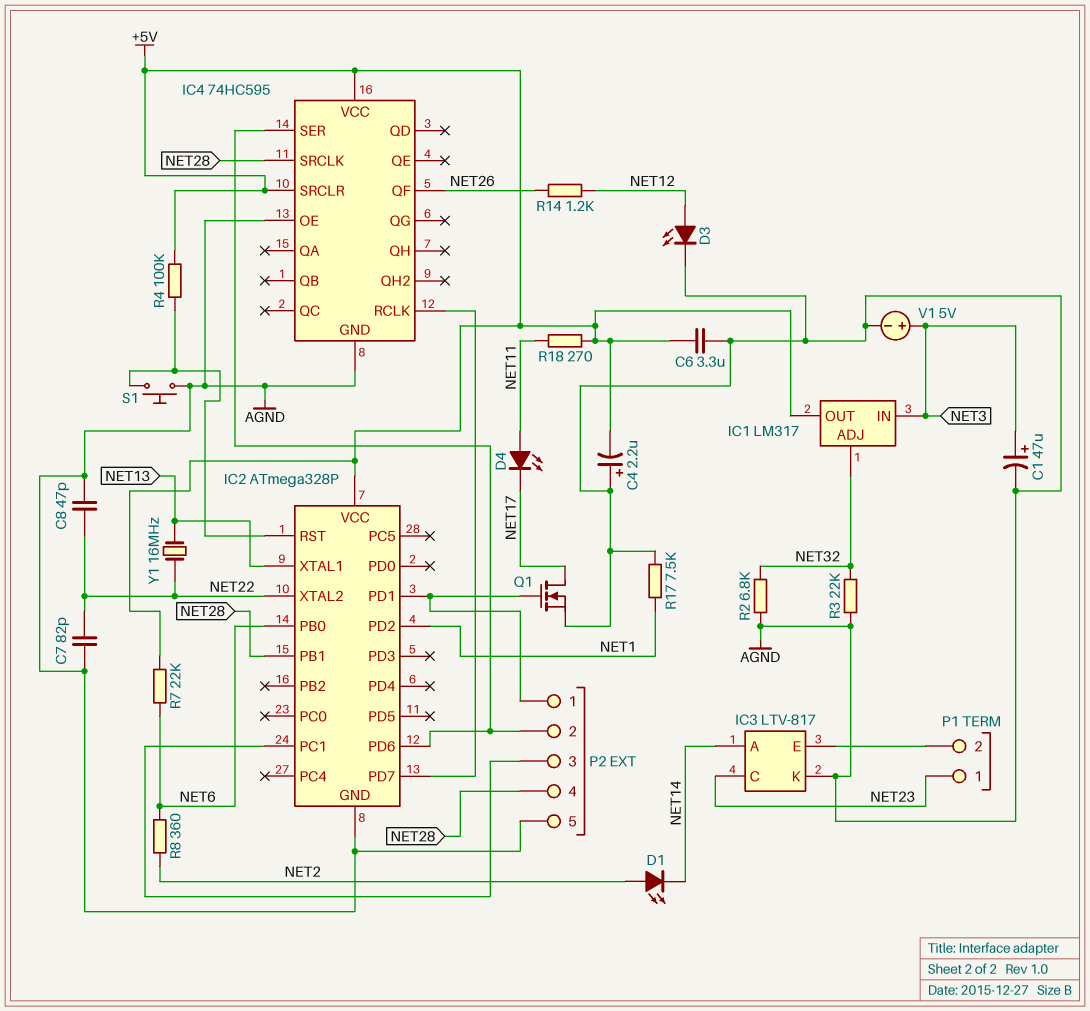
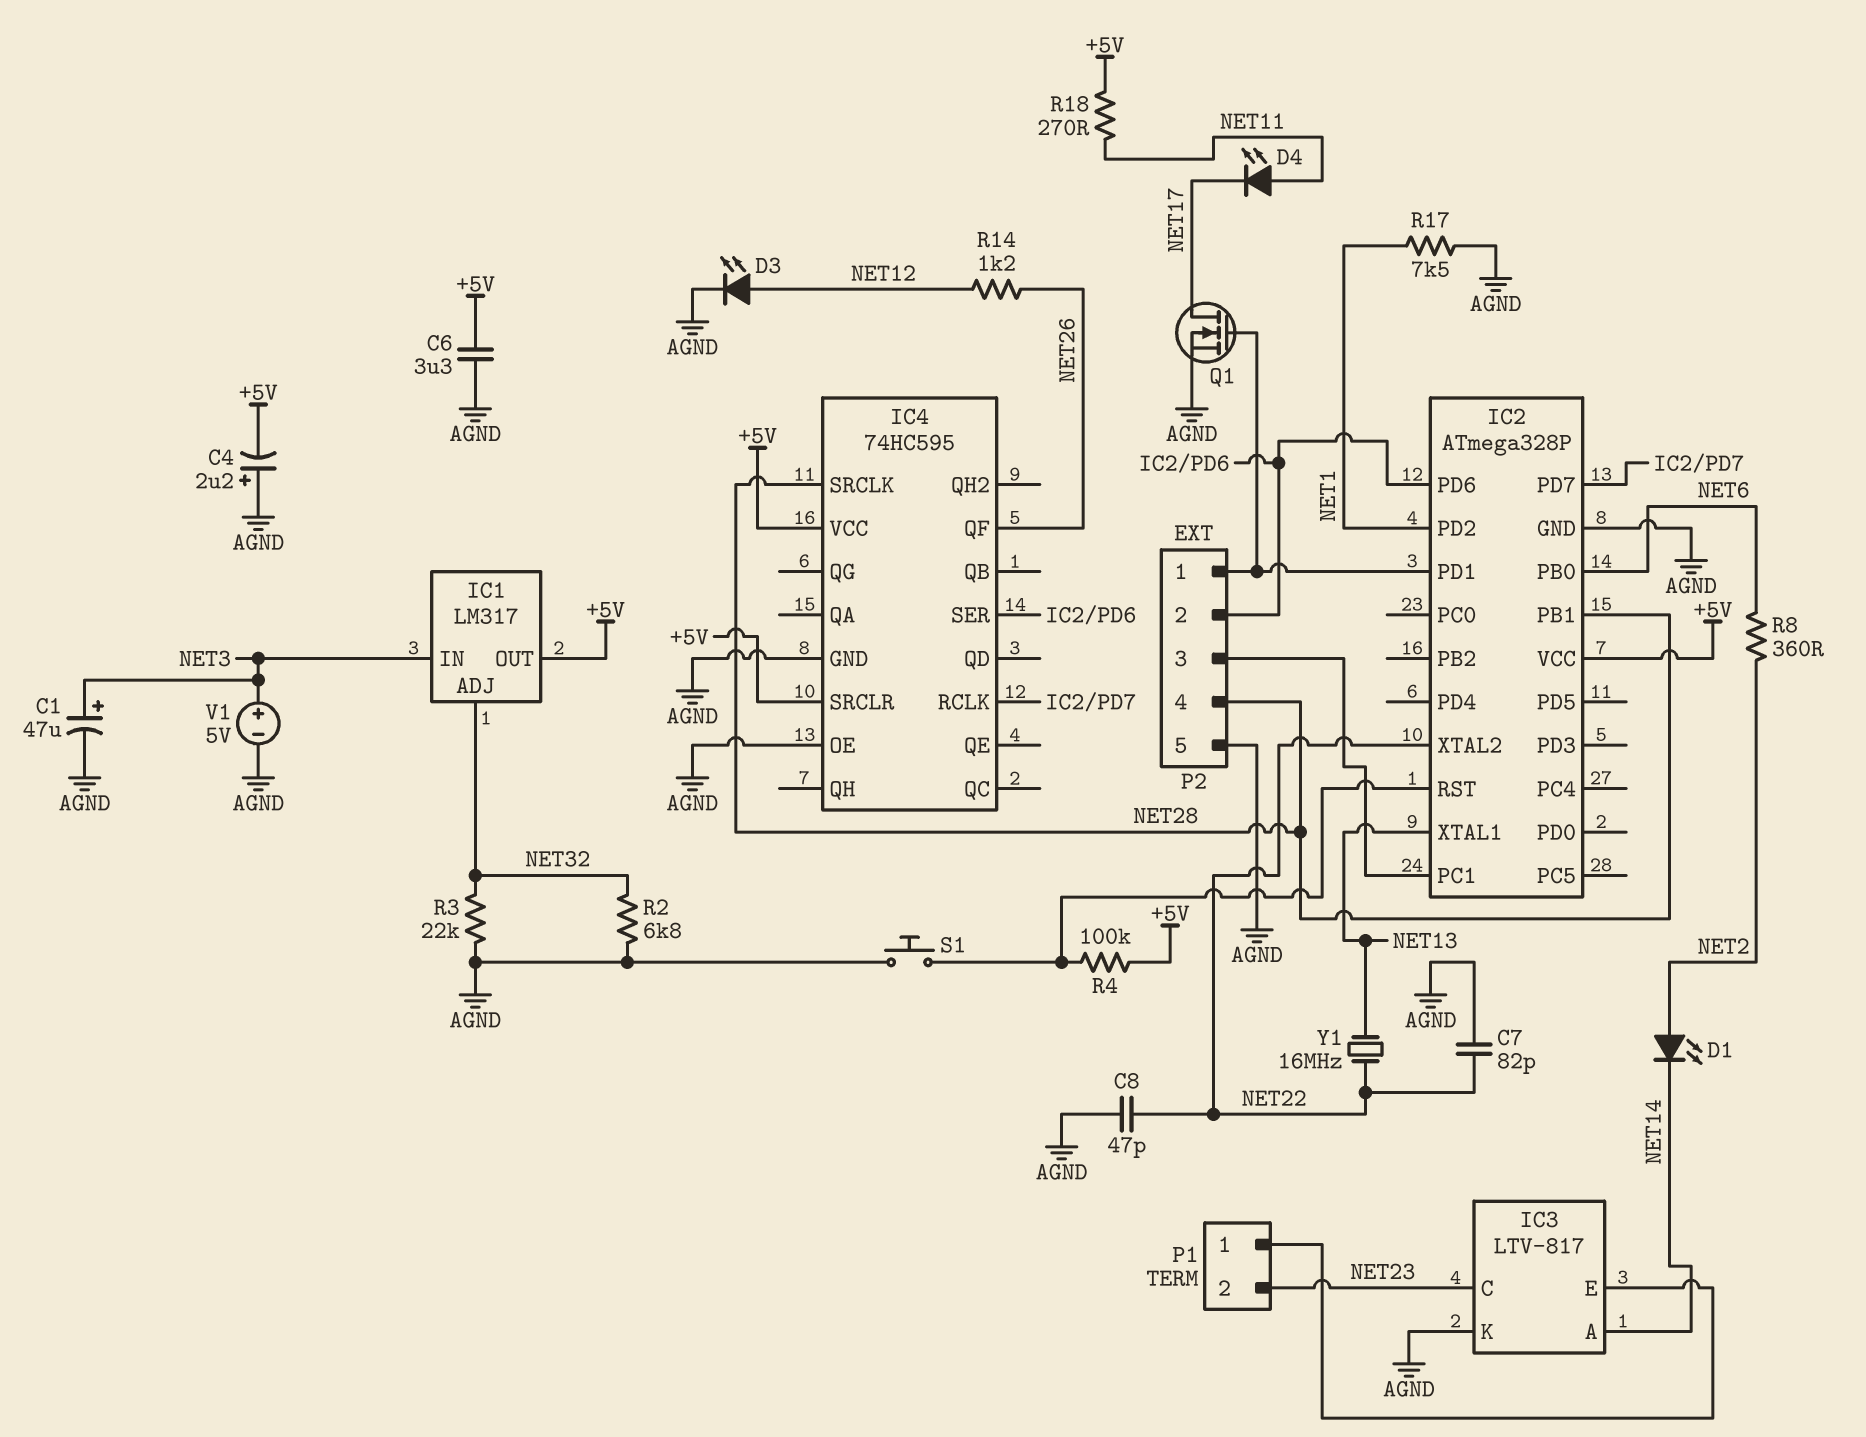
P1 pin 1: NET23 -> IC3/E
P1 pin 2: IC3/E -> NET23
R7: 22k (+5V, NET6) -> none

